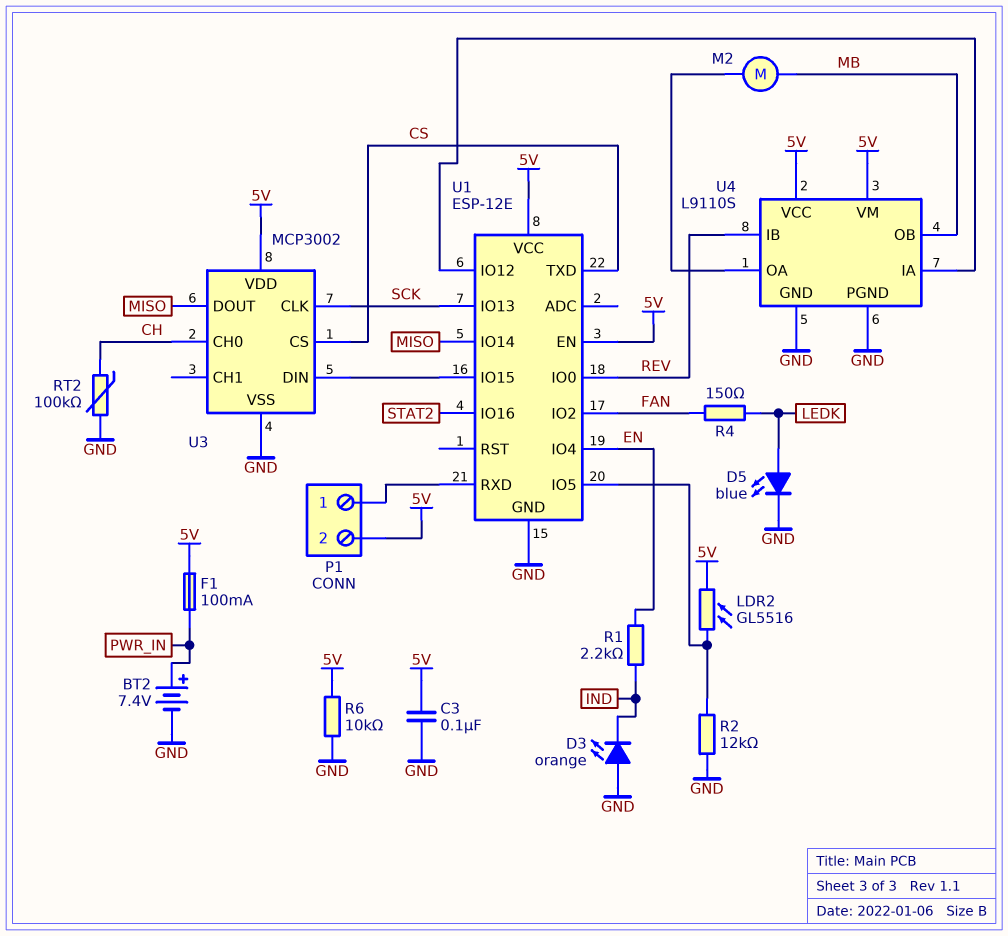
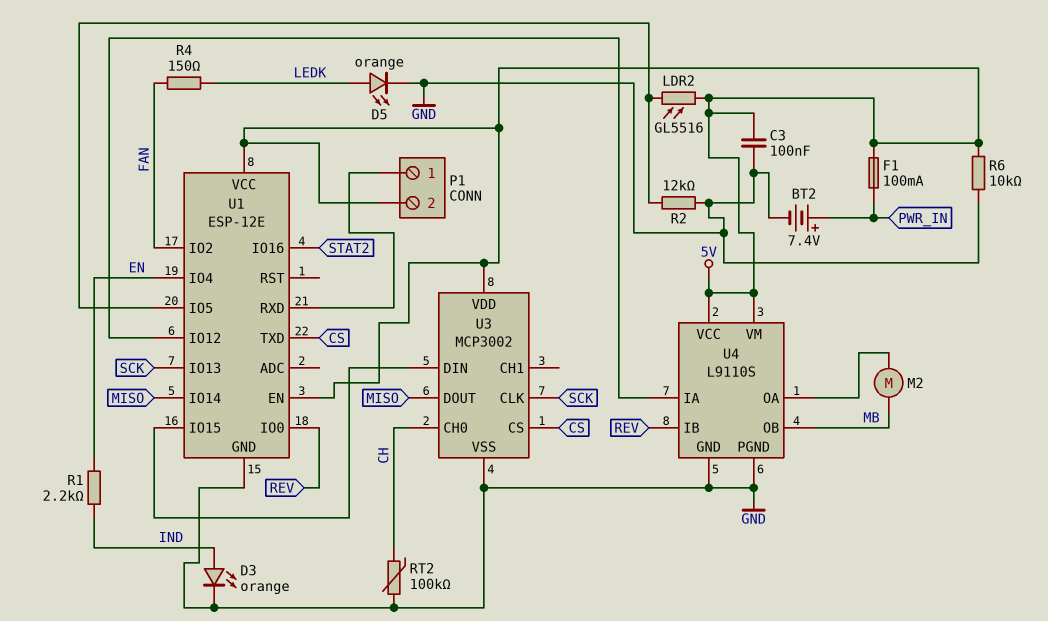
D3: LED orange (A GND, K IND) -> LED orange (A IND, K GND)
D5: LED blue (A LEDK, K GND) -> LED orange (A LEDK, K GND)

